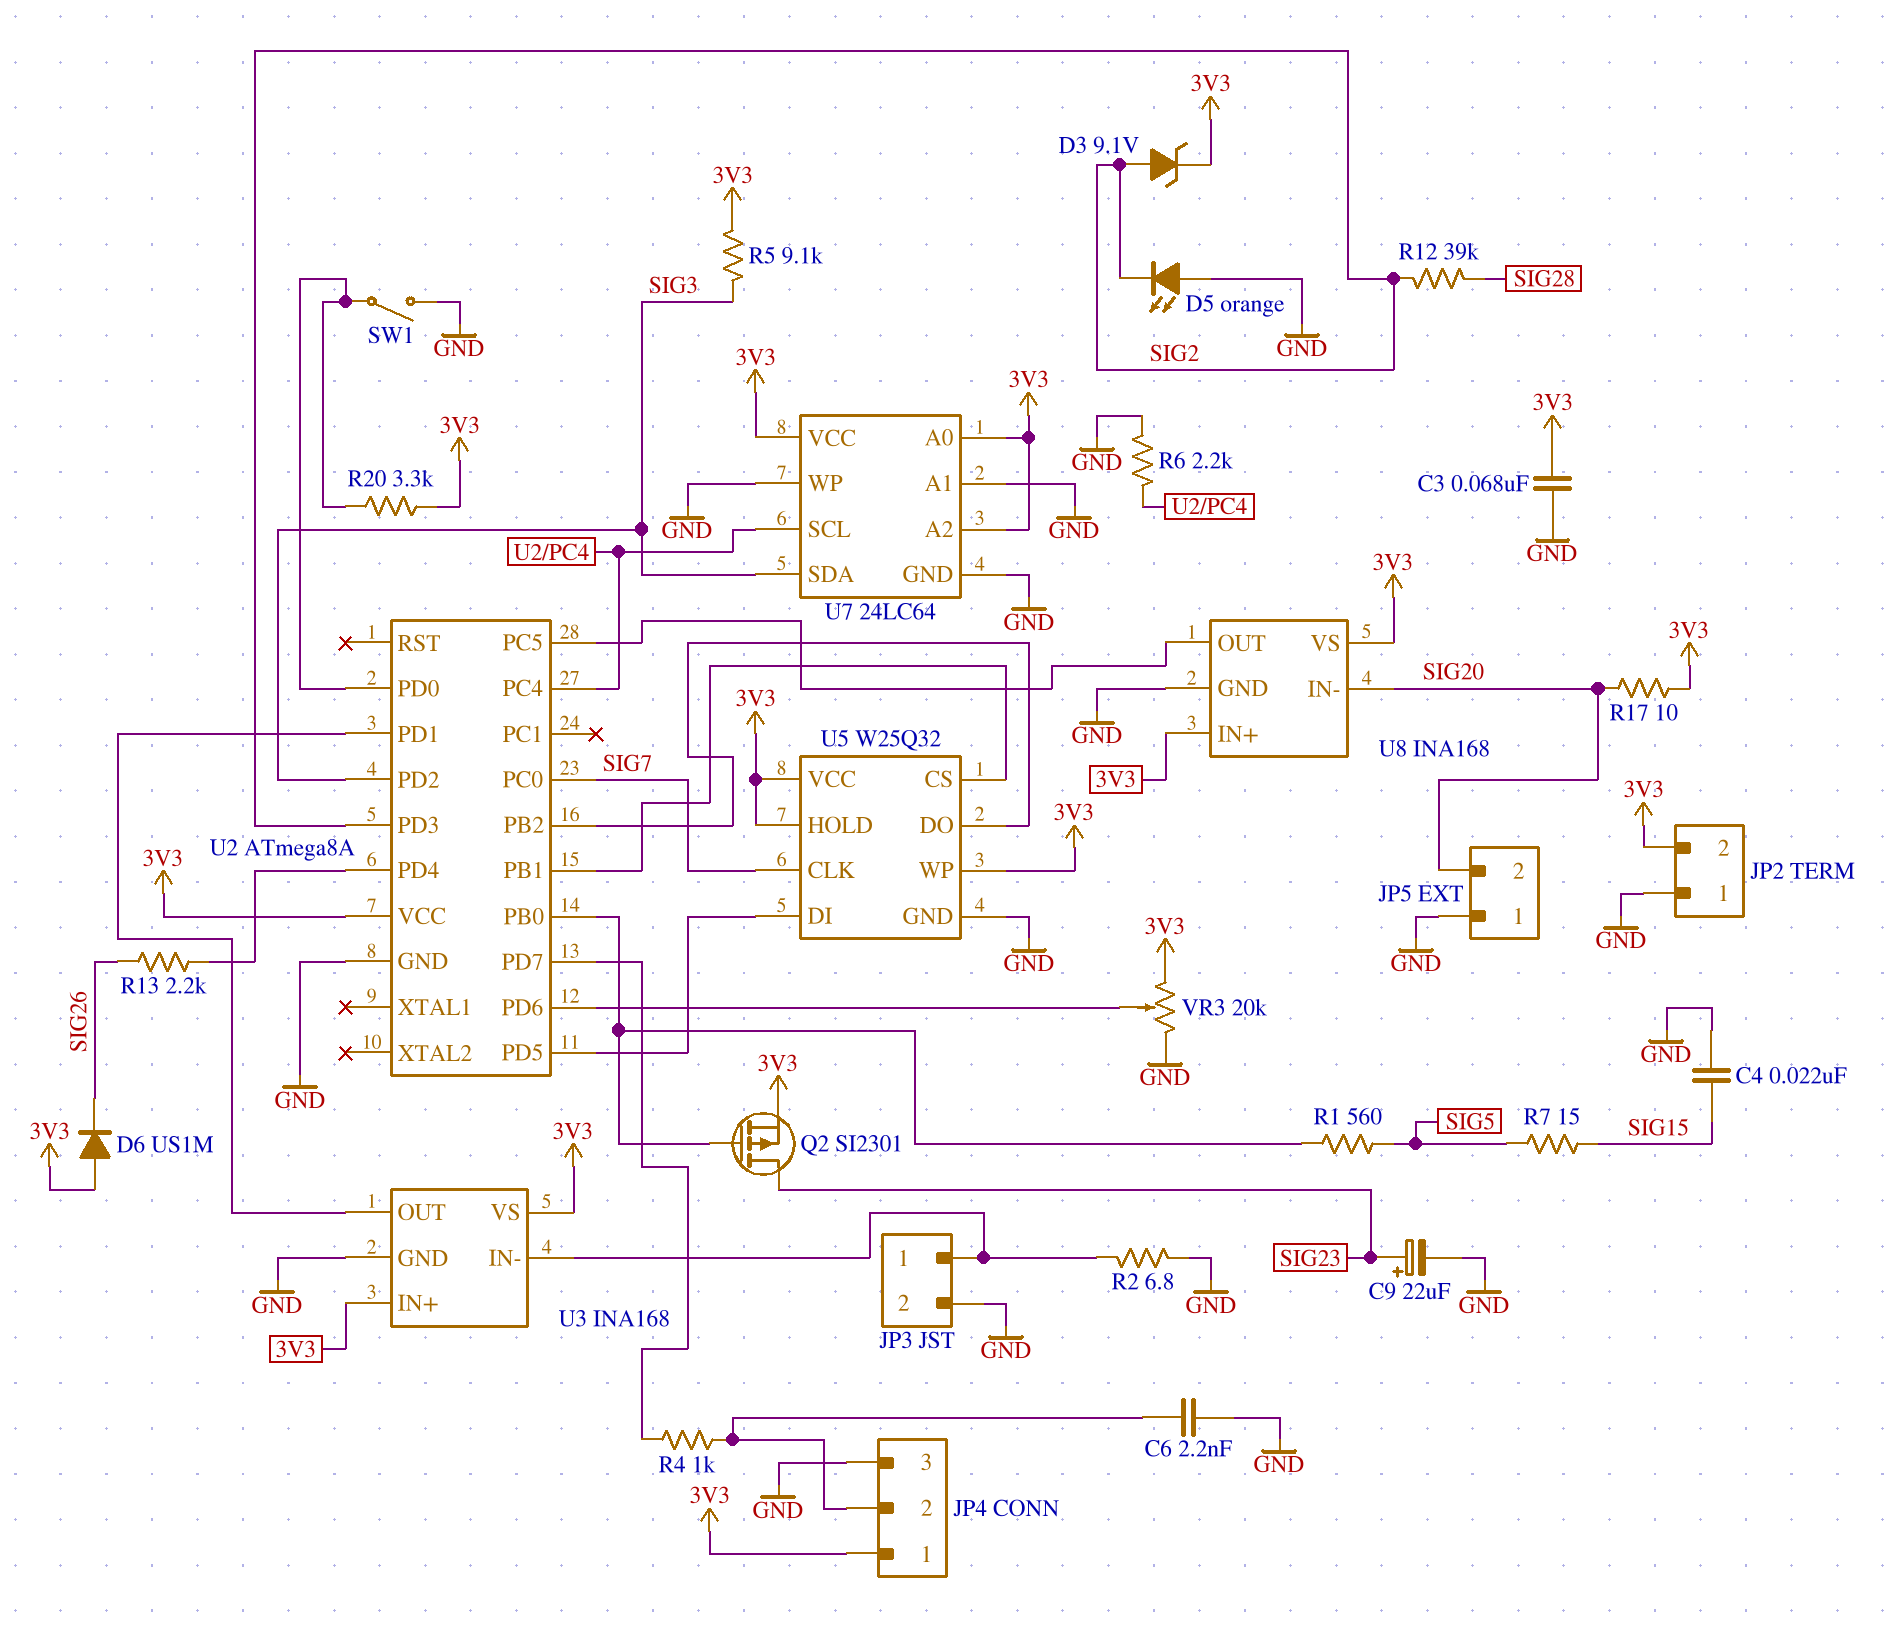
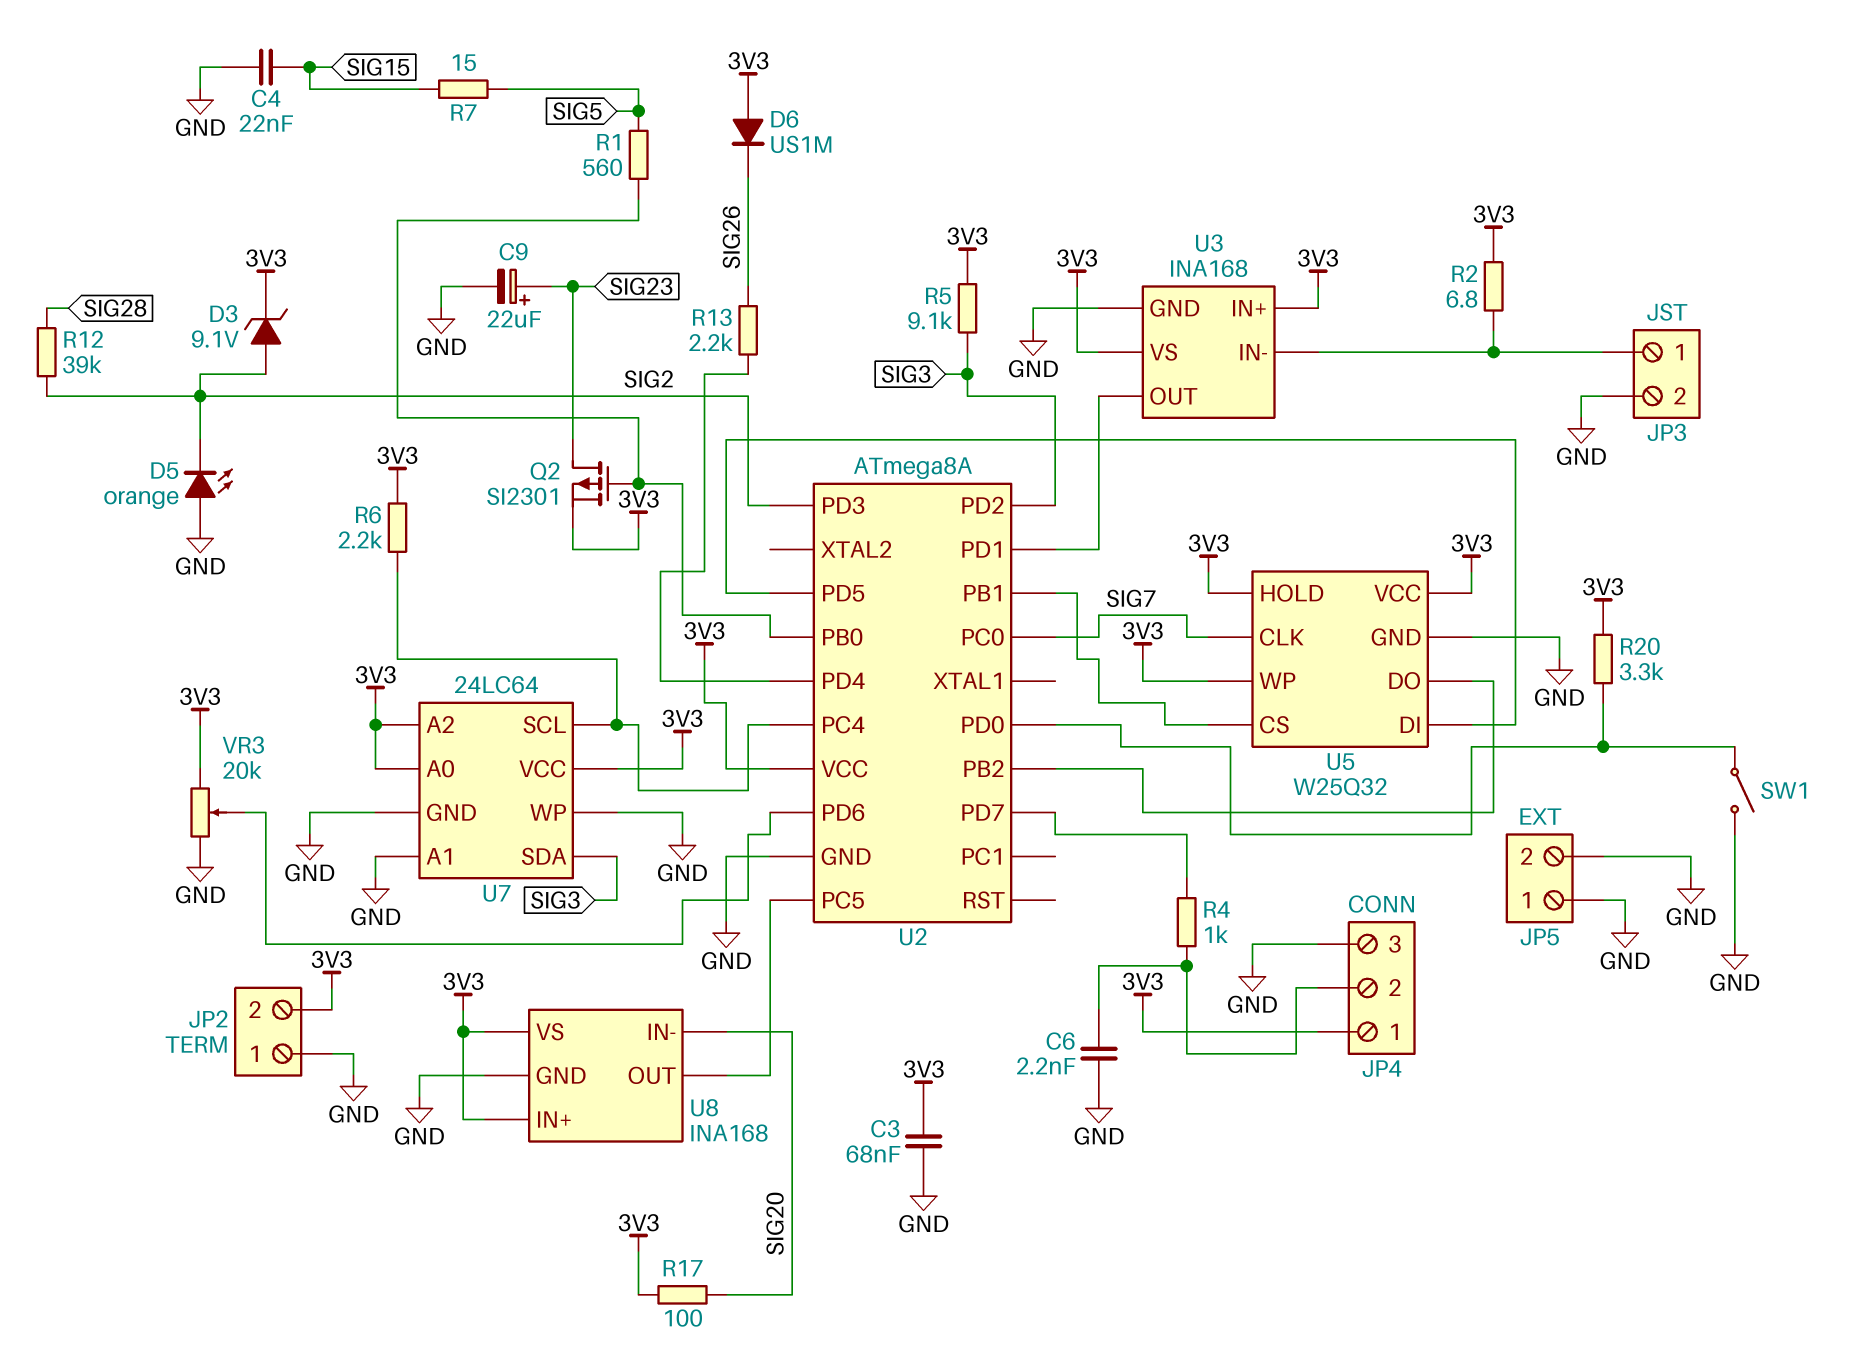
JP5 pin 2: SIG20 -> GND
R2: 6.8 (GND, JP3/1) -> 6.8 (3V3, JP3/1)
R6: 2.2k (GND, U2/PC4) -> 2.2k (3V3, U2/PC4)
R17: 10 (3V3, SIG20) -> 100 (3V3, SIG20)

